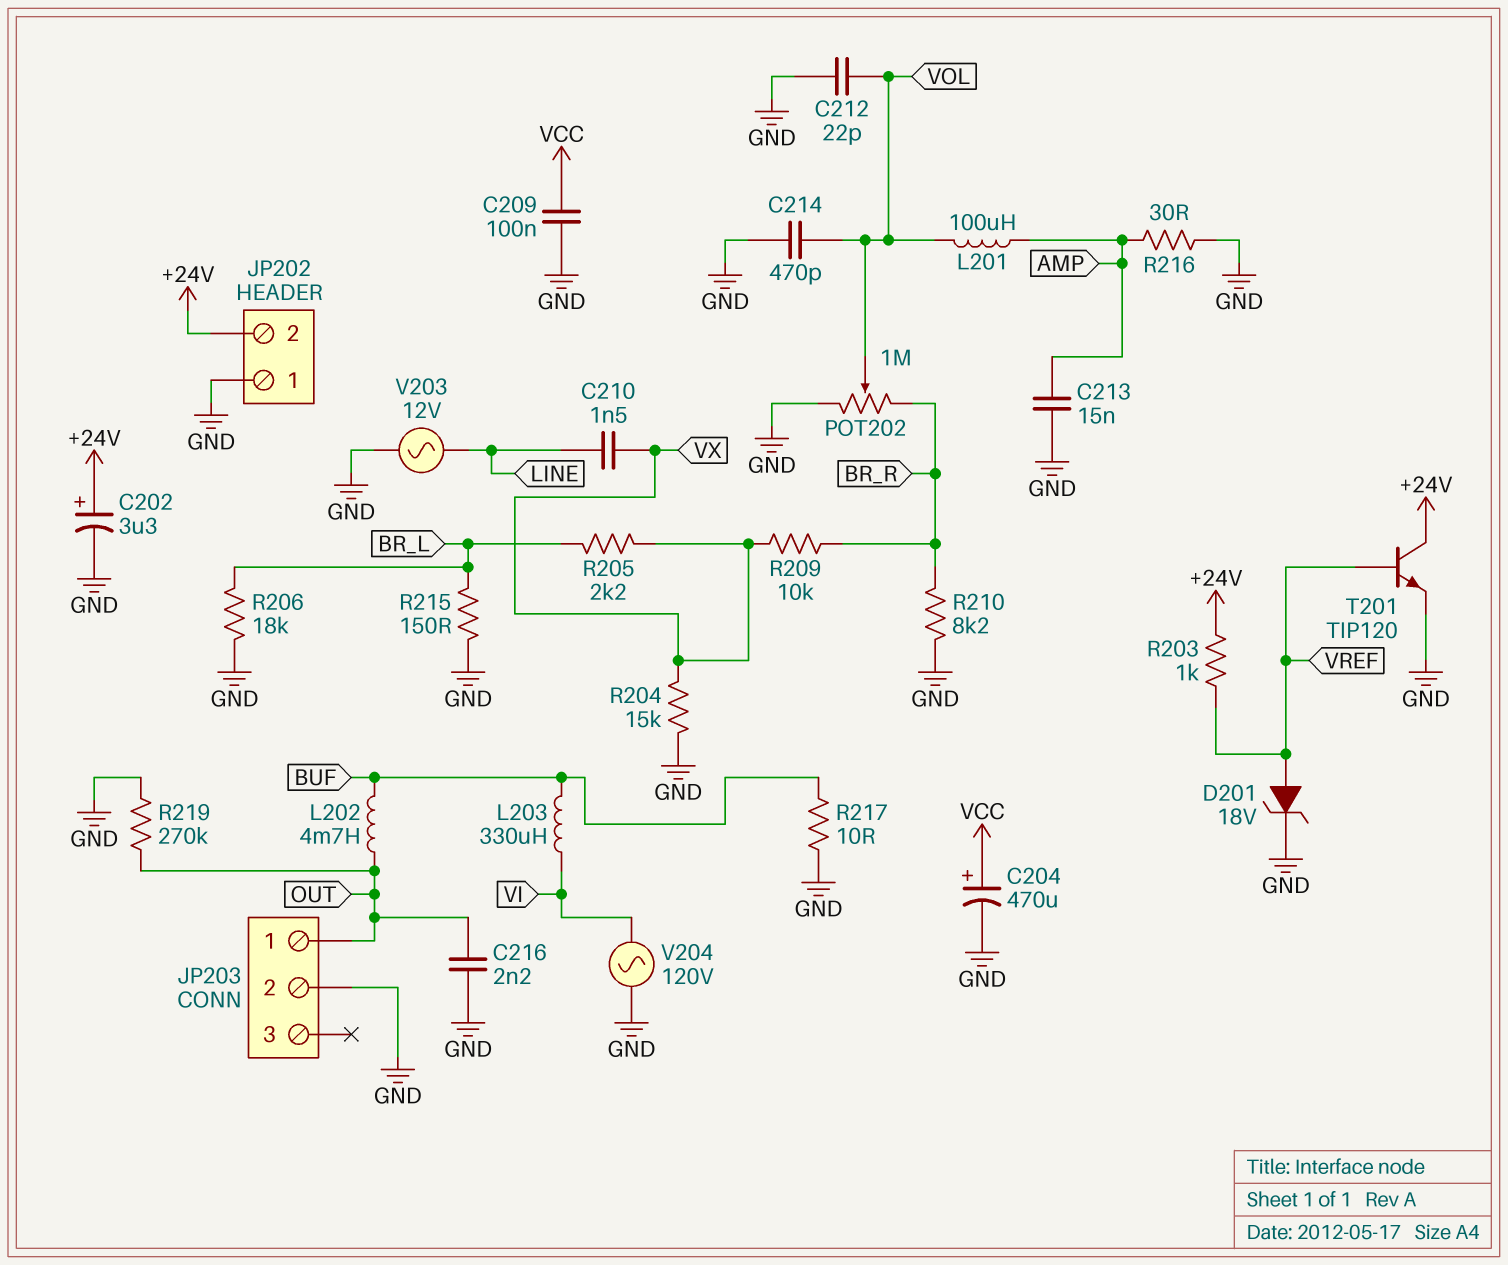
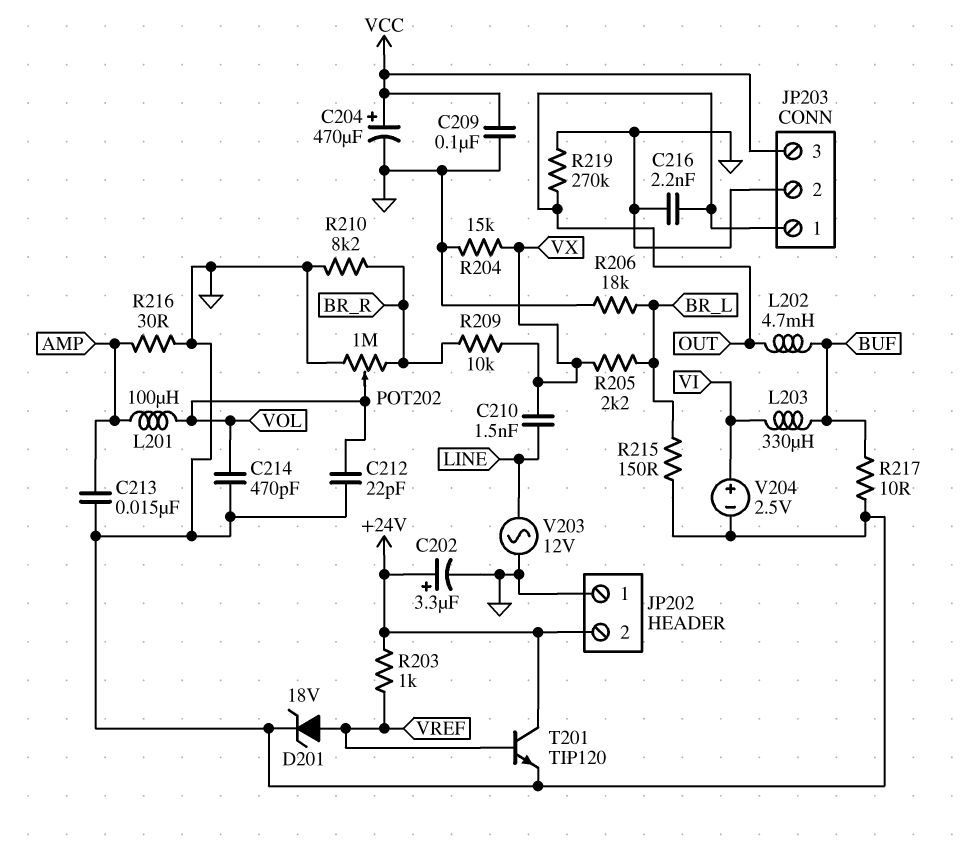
JP203 pin 3: none -> VCC
V204: AC 120V (GND, VI) -> 2.5V (plus VI, minus GND)

